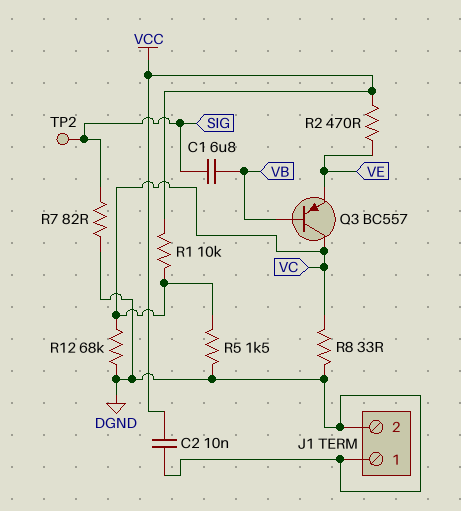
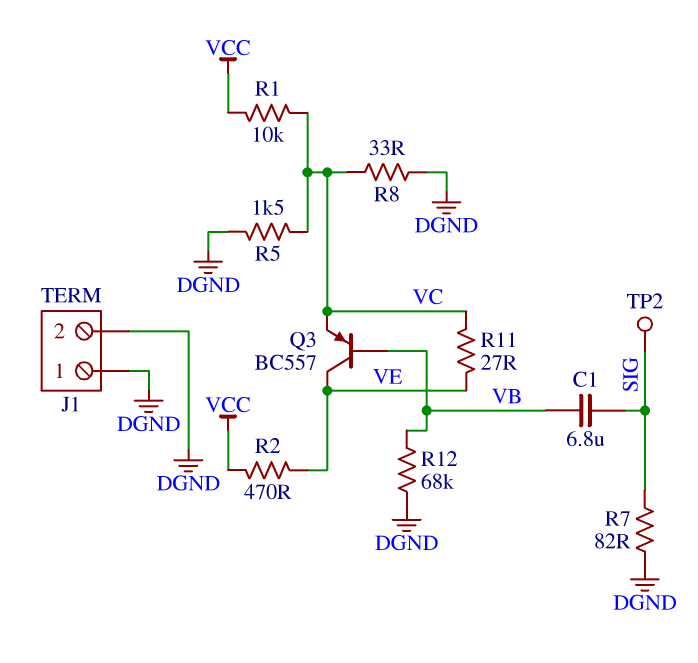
C2: 10nF (DGND, VCC) -> none
Q3: PNP BC557 (B VB, C VC, E VE) -> PNP BC557 (B VB, C VE, E VC)
R11: none -> 27 (VC, VE)
R12: 68k (DGND, VC) -> 68k (DGND, VB)

